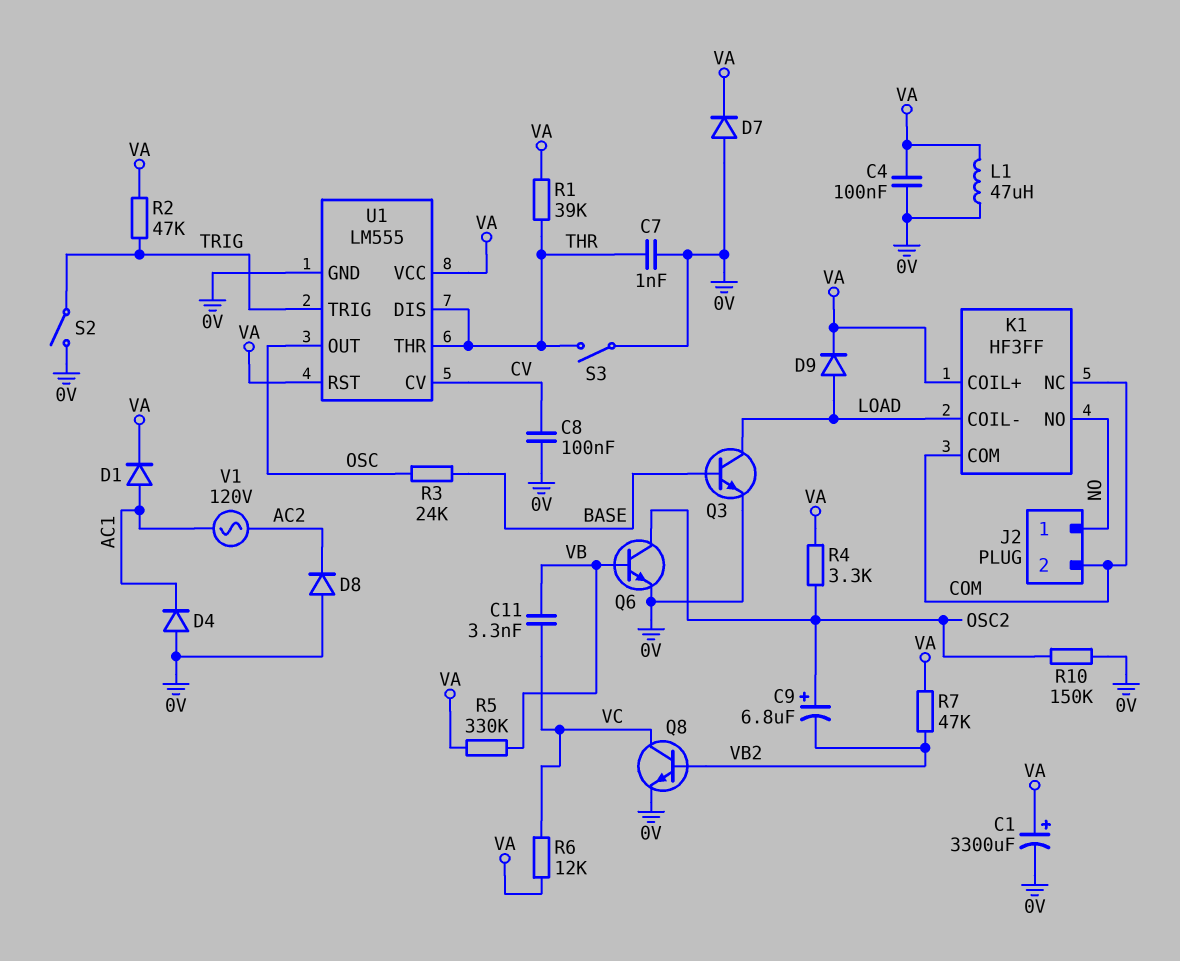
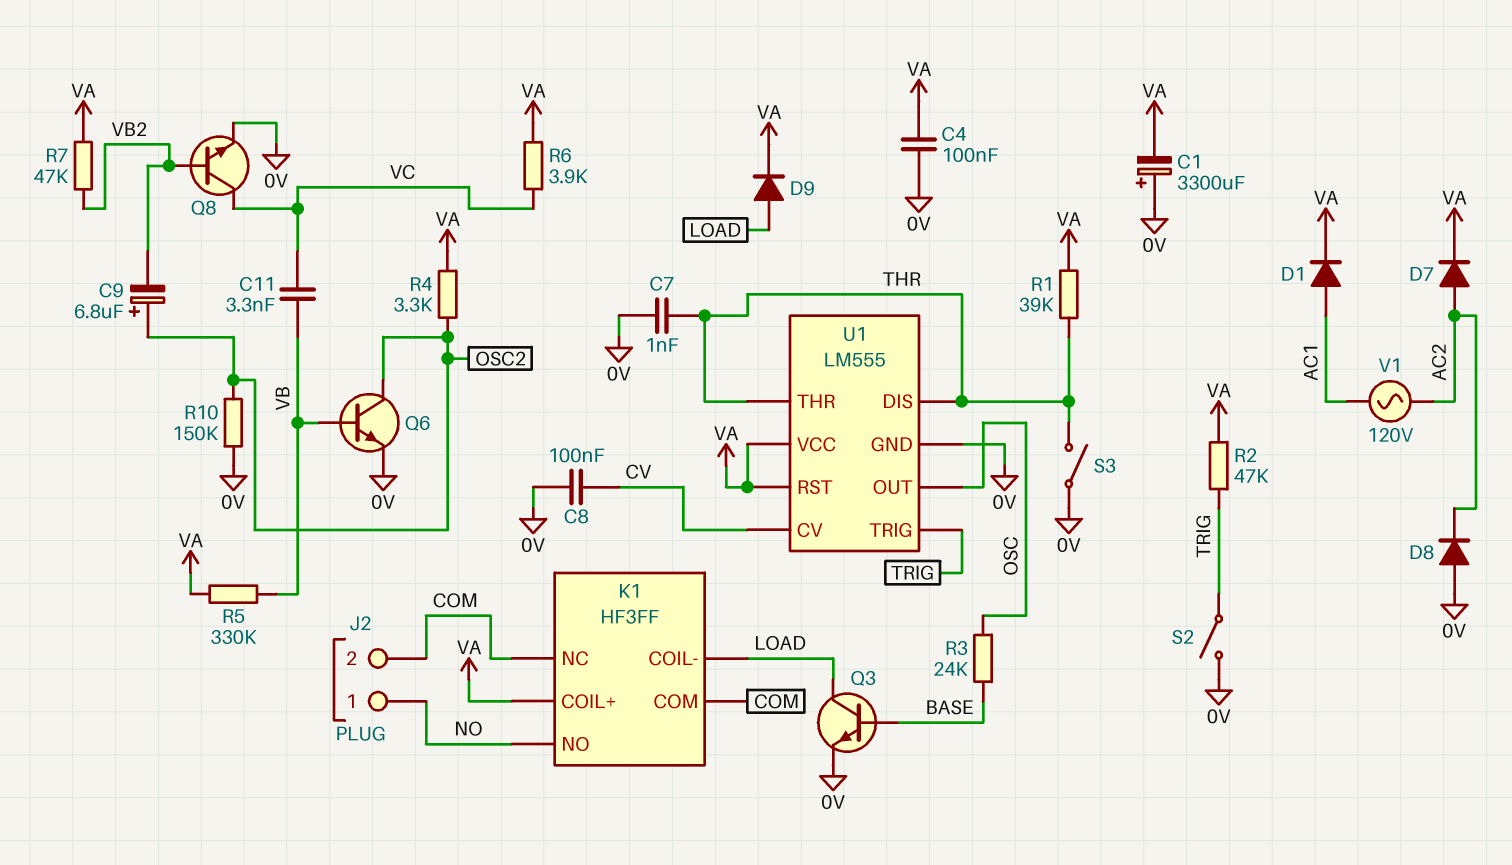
C1: 3300uF (plus VA, minus 0V) -> 3300uF (plus 0V, minus VA)
D4: diode (A 0V, K AC1) -> none
D7: diode (A 0V, K VA) -> diode (A AC2, K VA)
L1: 47uH (0V, VA) -> none
R6: 12k (VA, VC) -> 3.9k (VA, VC)

